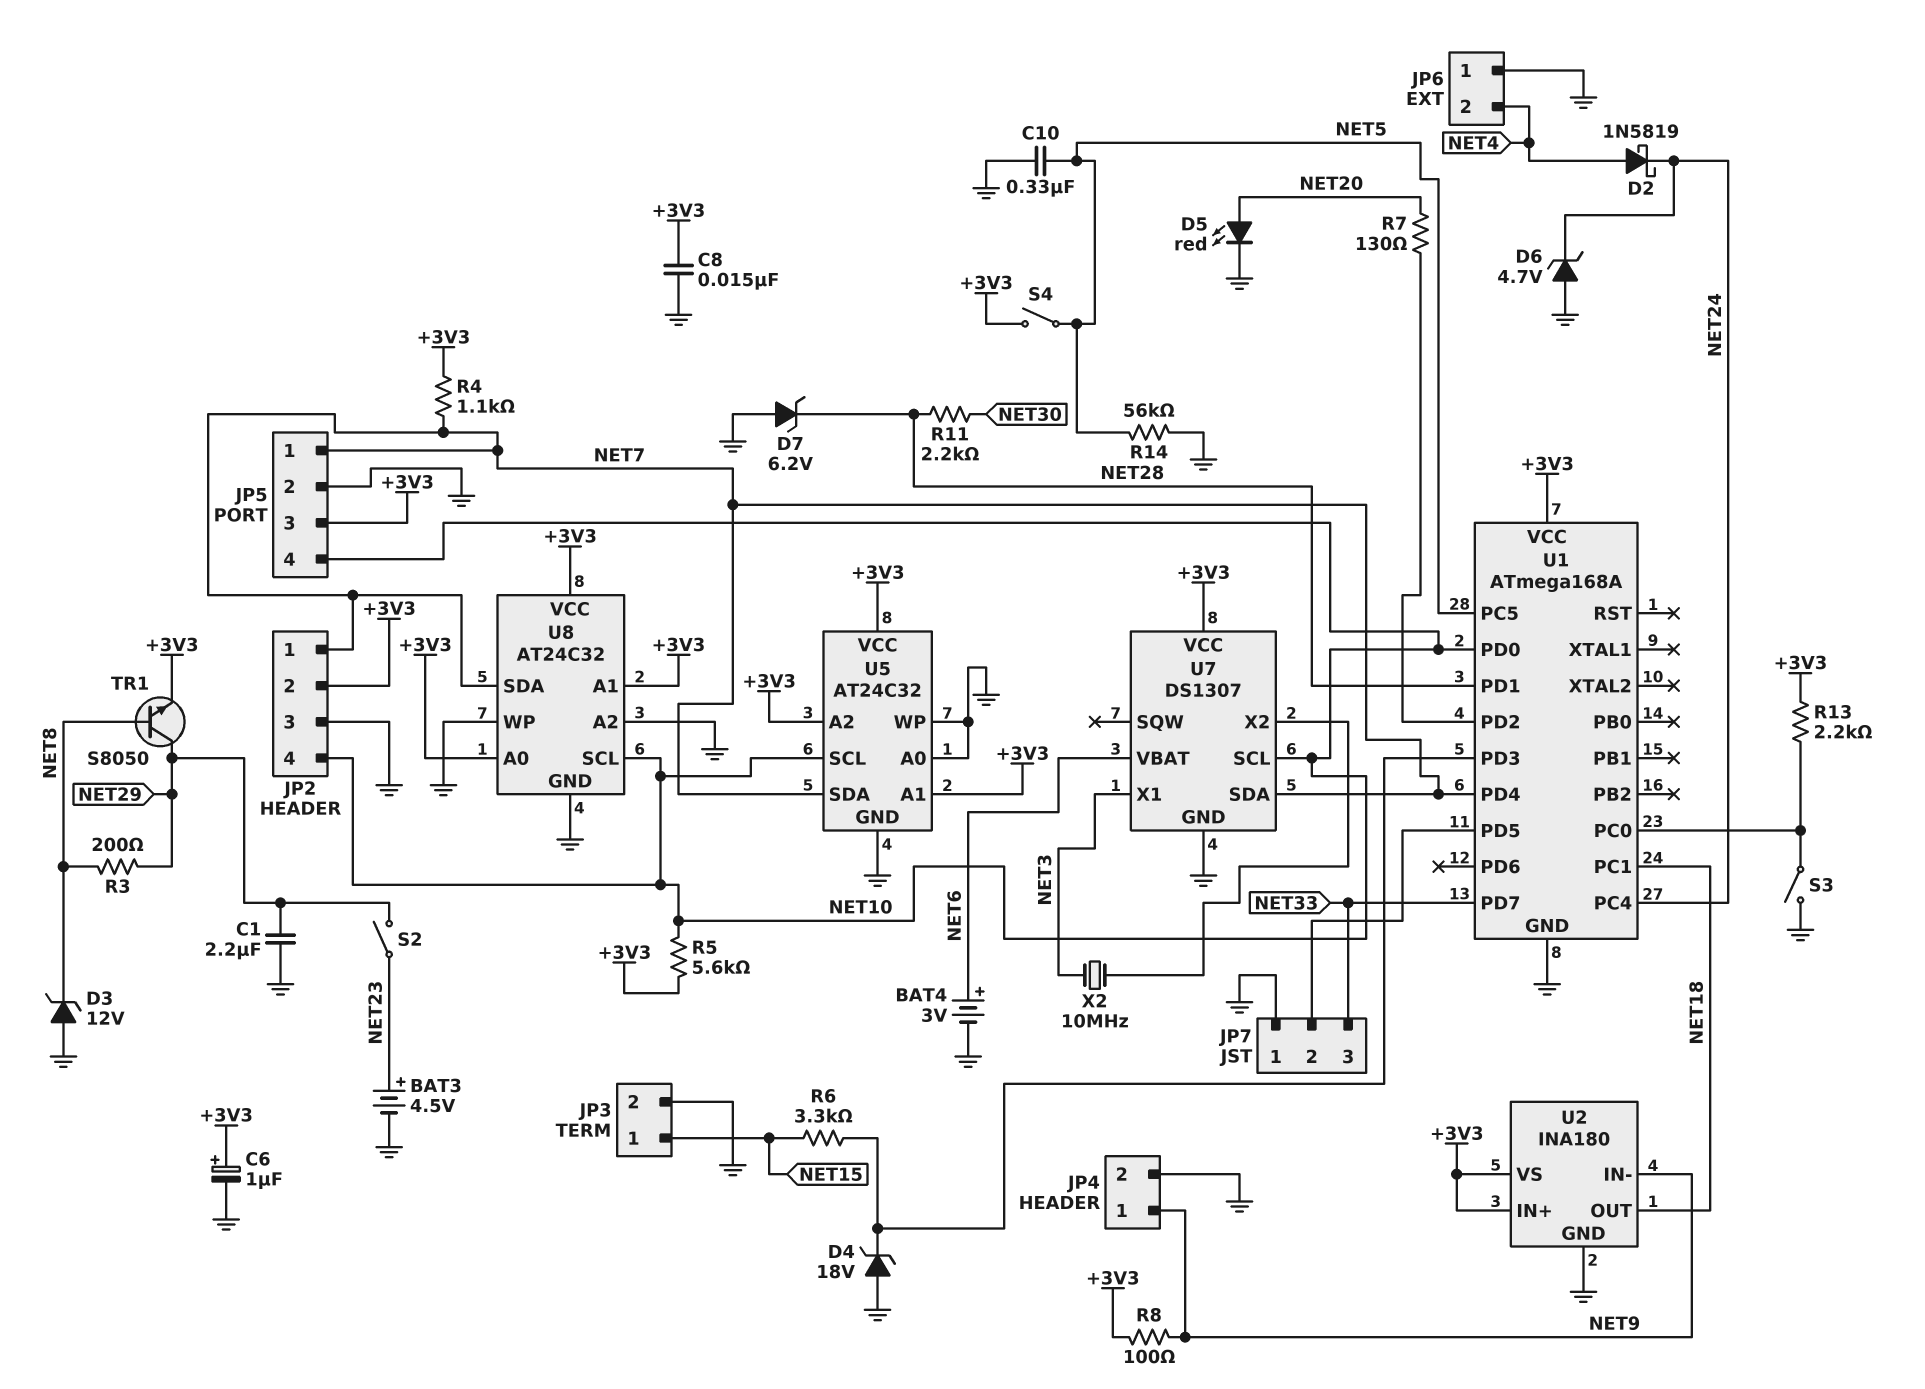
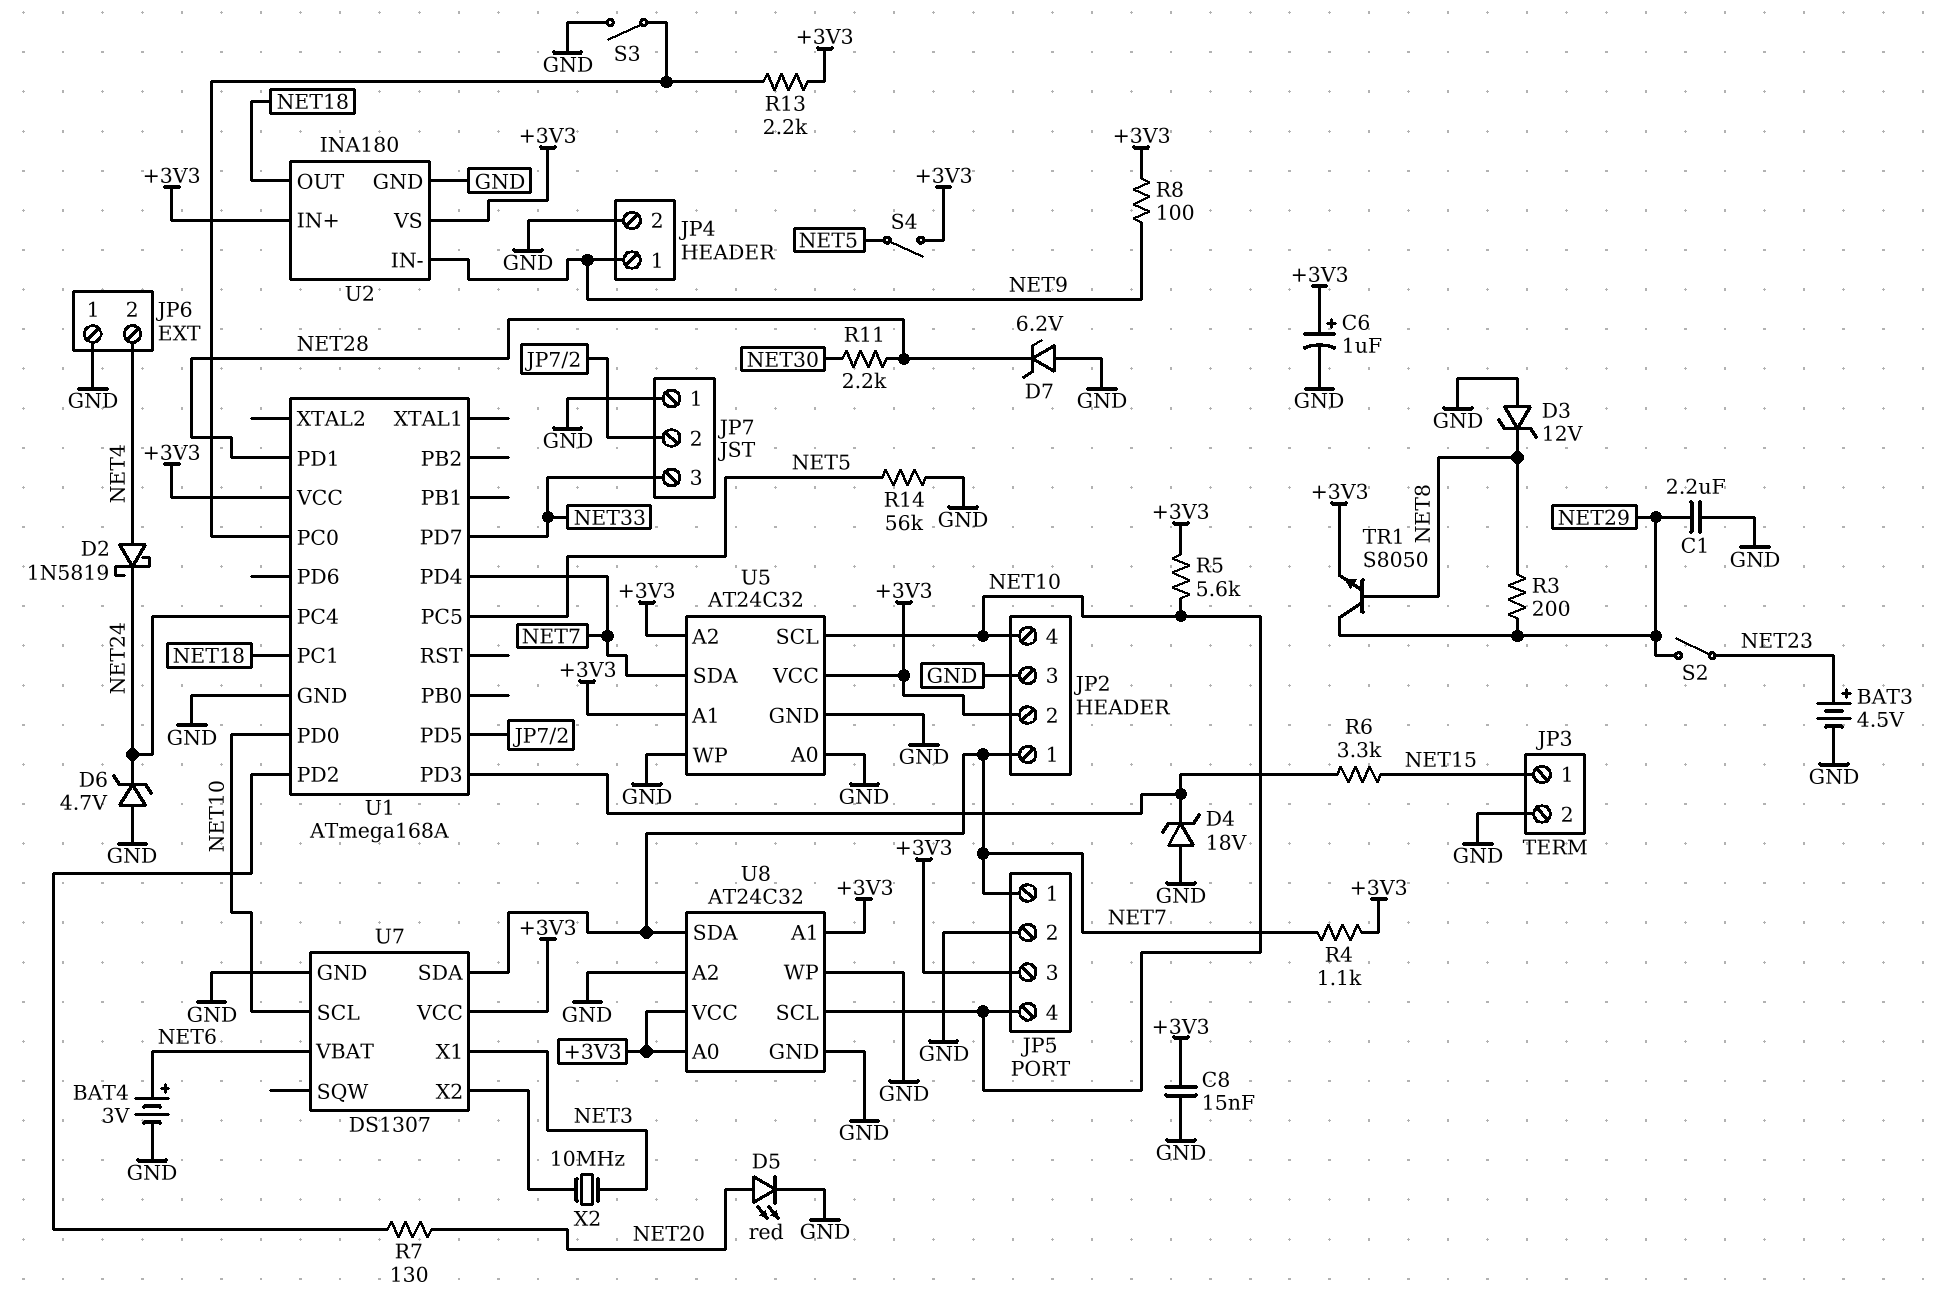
C10: 330nF (GND, NET5) -> none

